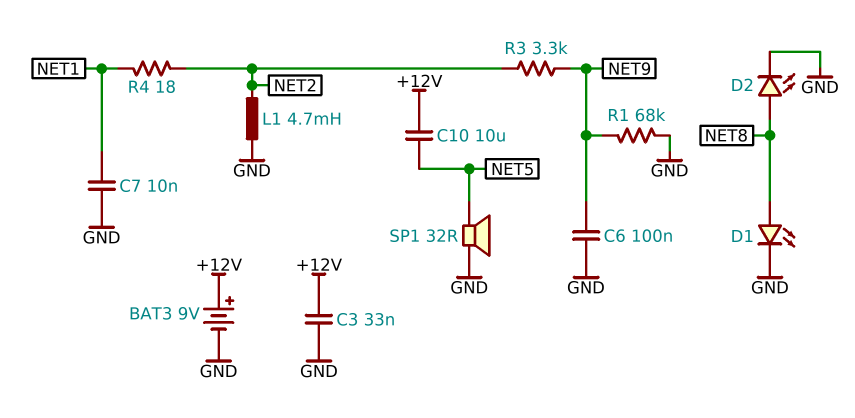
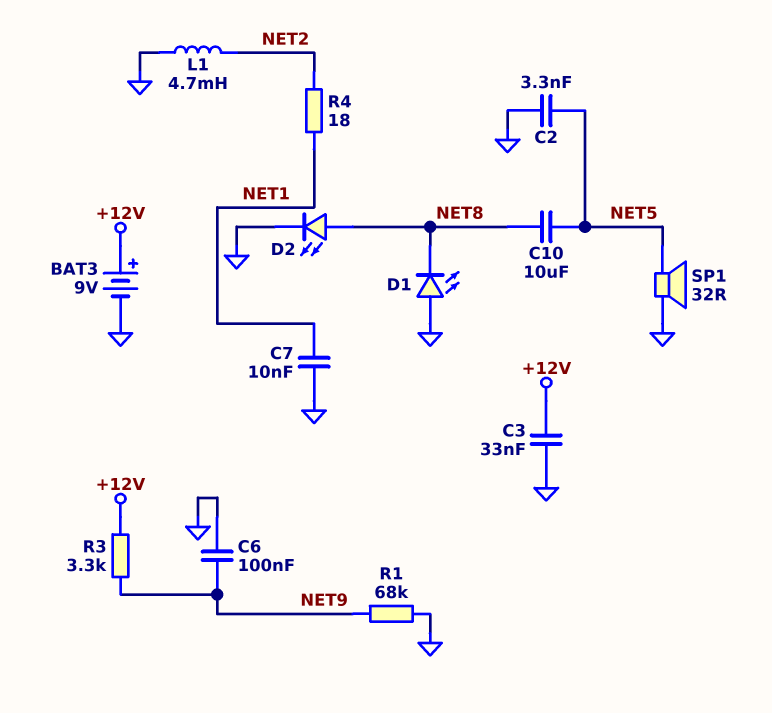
C2: none -> 3.3nF (GND, NET5)
C10: 10uF (+12V, NET5) -> 10uF (NET5, NET8)
D1: LED (A NET8, K GND) -> LED (A GND, K NET8)
R3: 3.3k (NET2, NET9) -> 3.3k (+12V, NET9)

